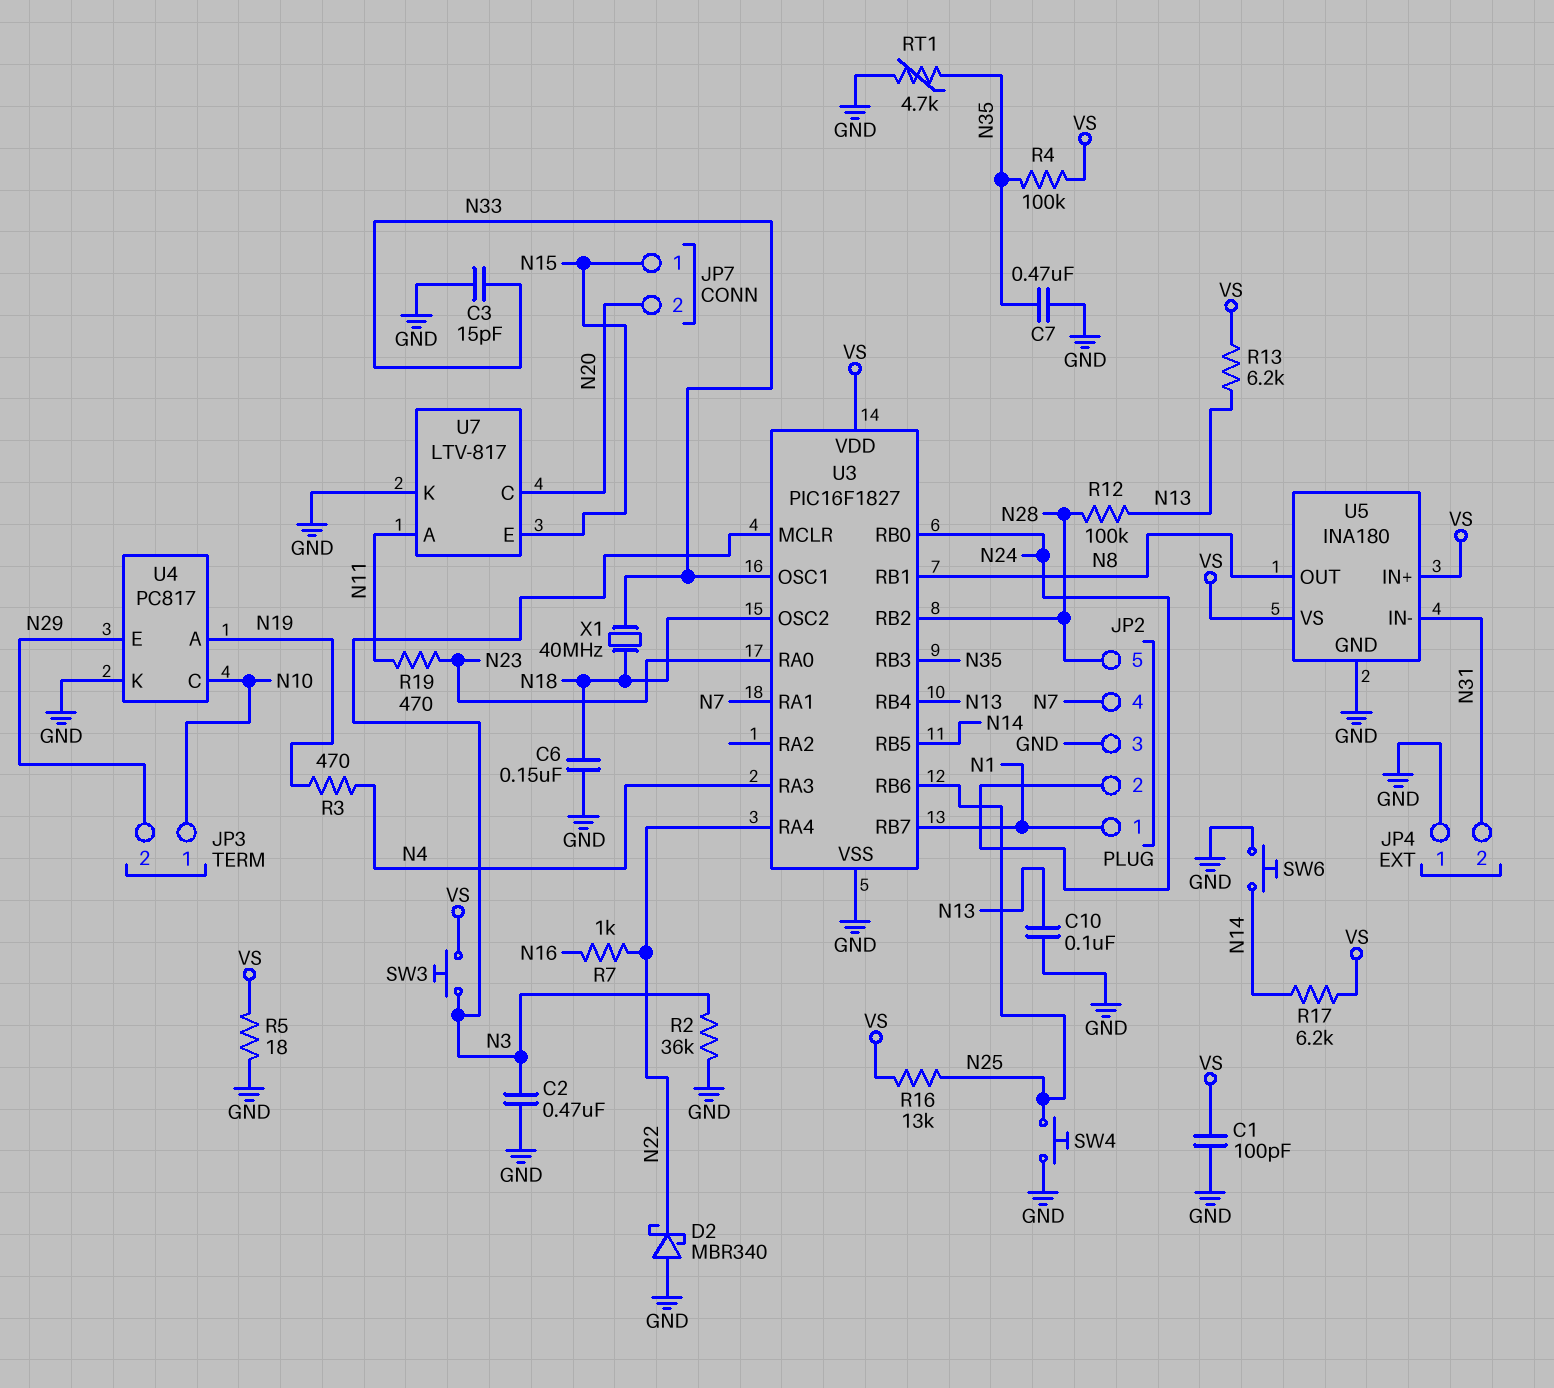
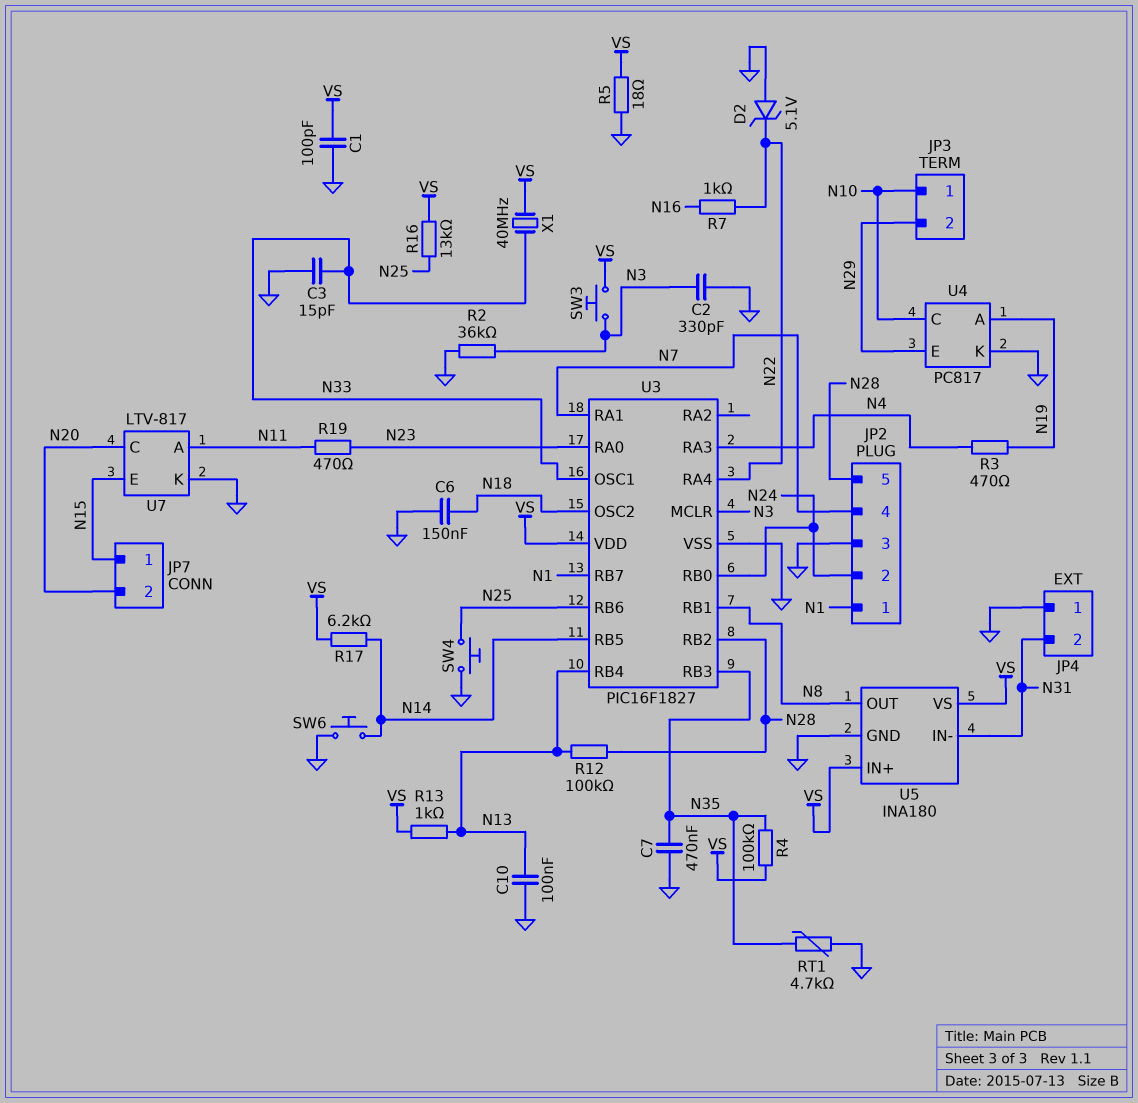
C2: 470nF (GND, N3) -> 330pF (GND, N3)
D2: schottky MBR340 (A GND, K N22) -> zener 5.1V (A GND, K N22)
R13: 6.2k (N13, VS) -> 1k (N13, VS)
X1: 40MHz (N18, N33) -> 40MHz (N33, VS)

